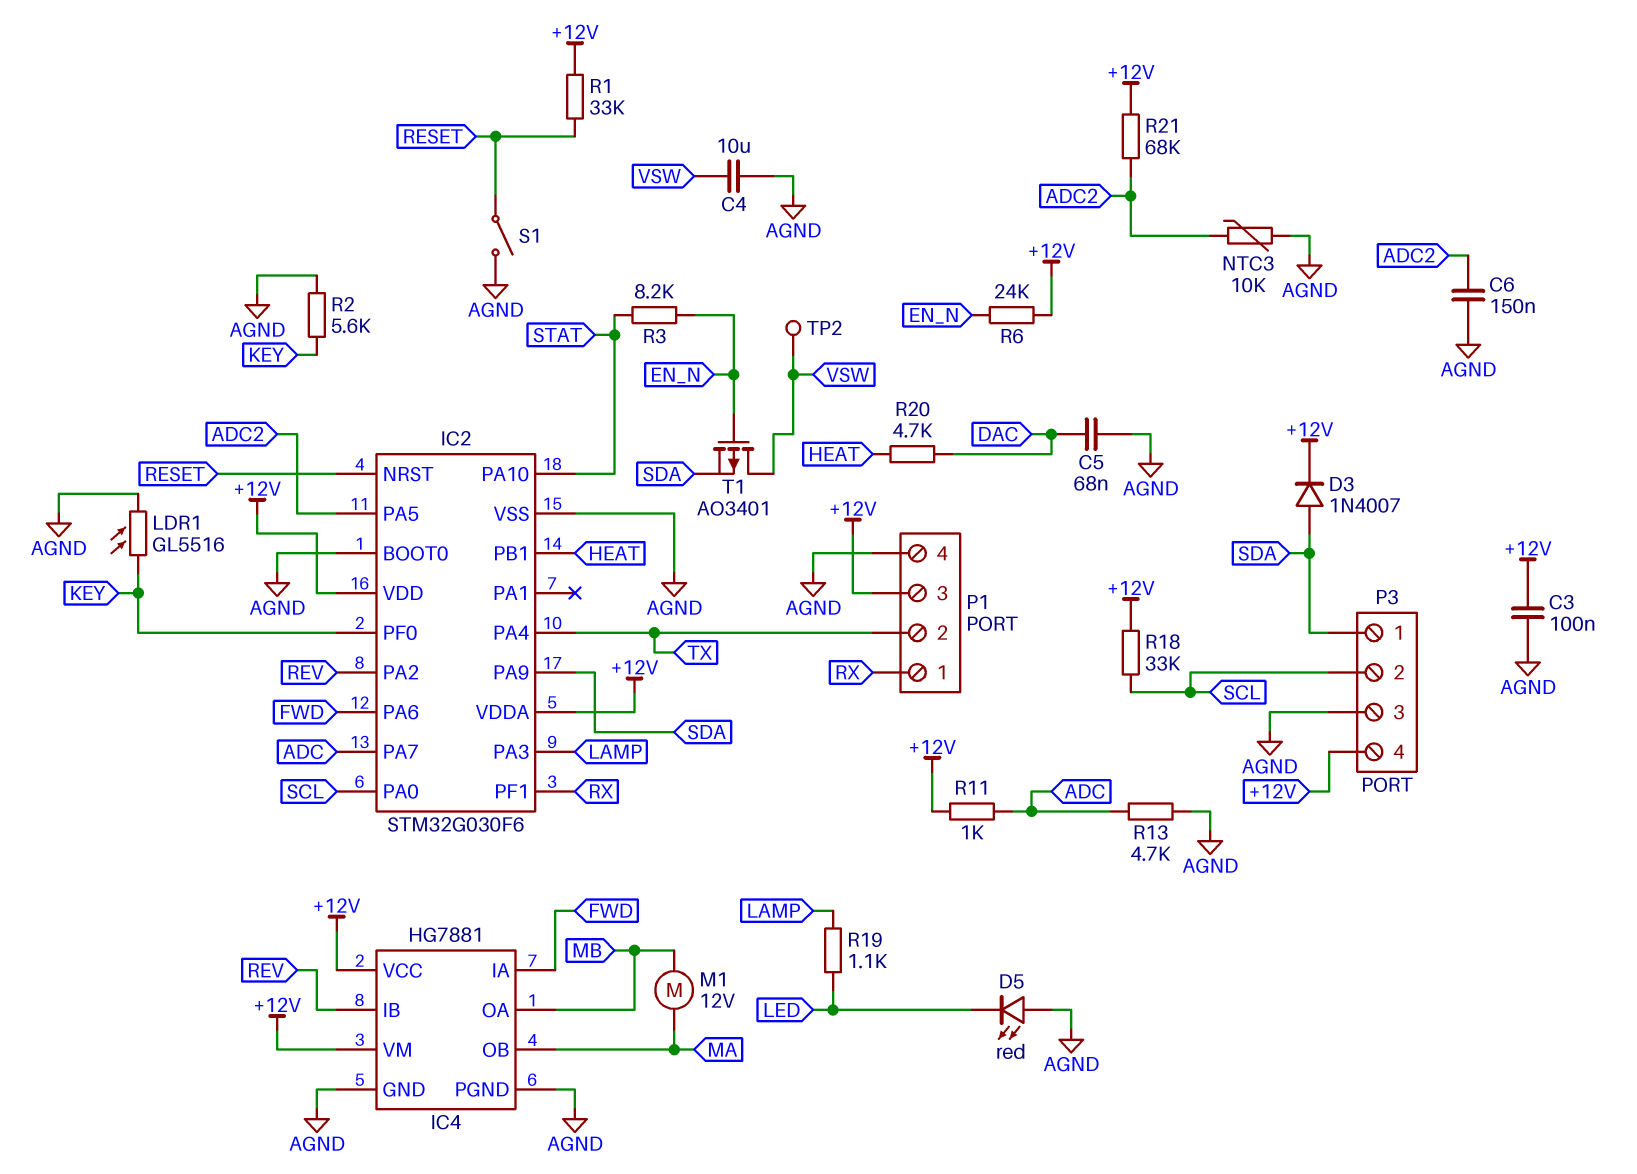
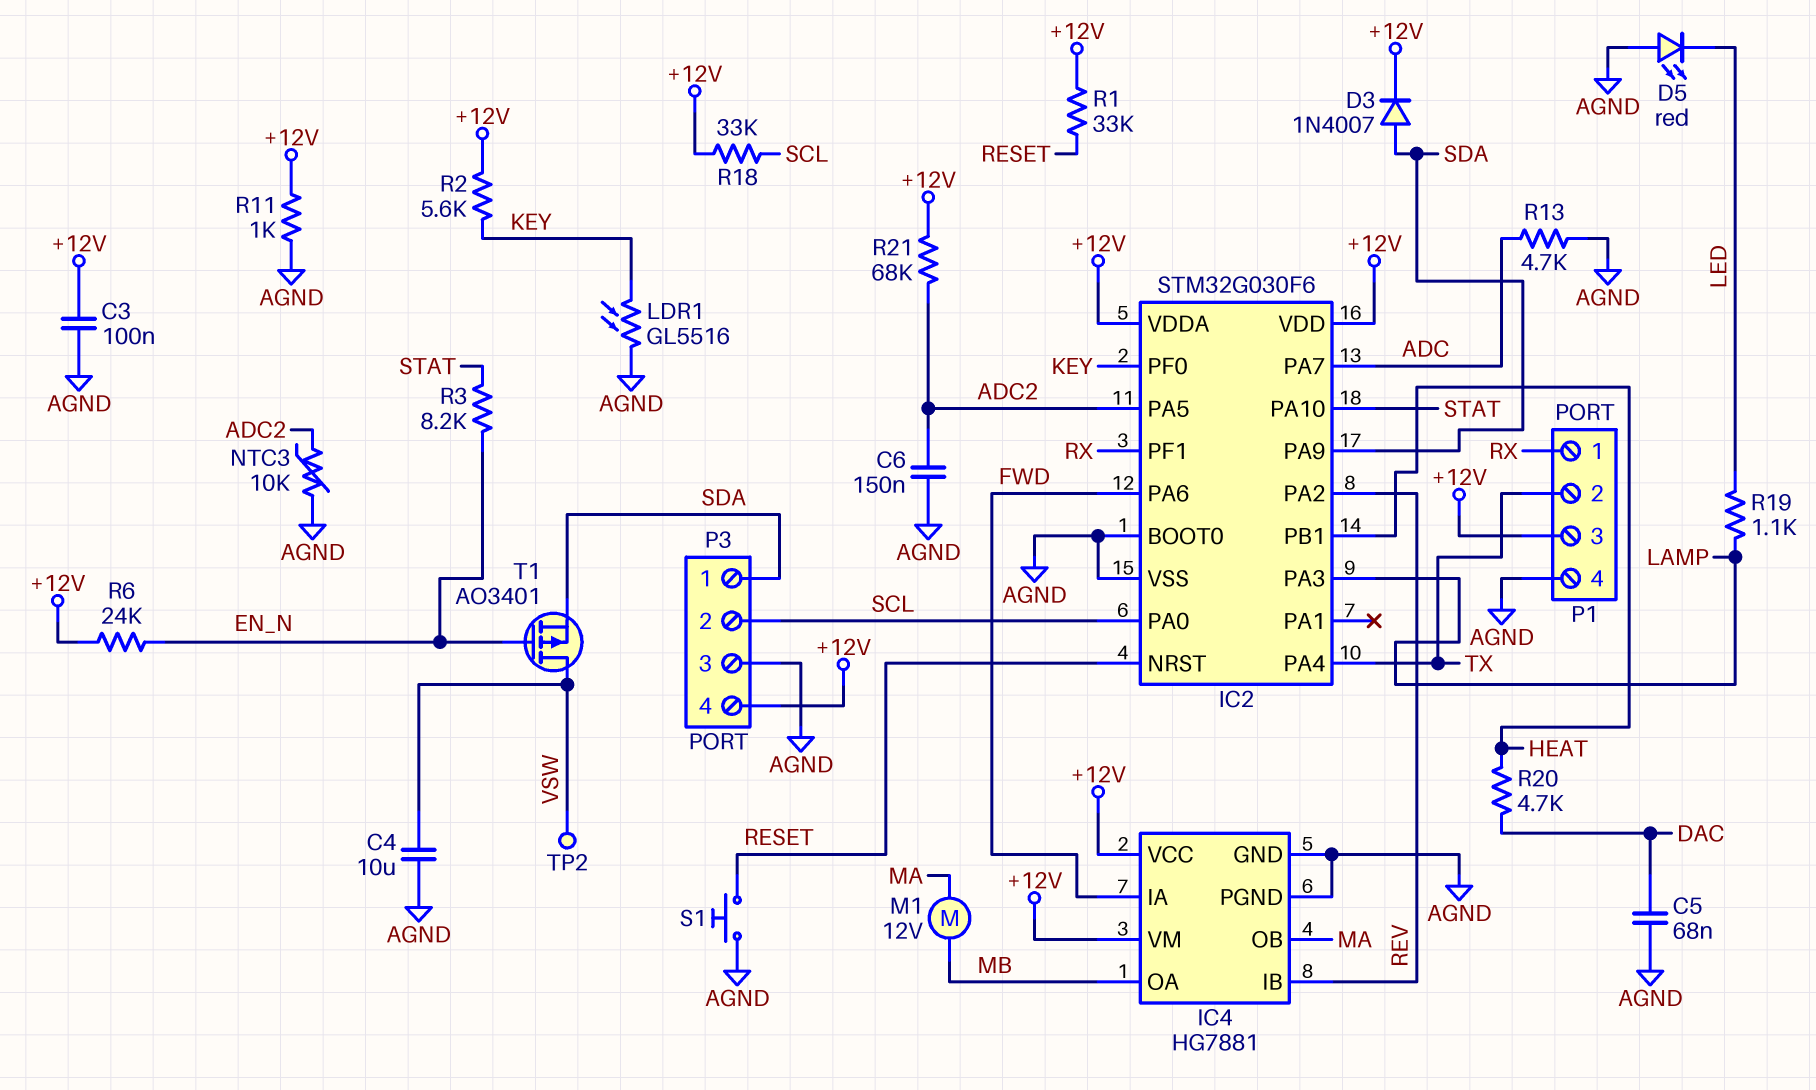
R2: 5.6k (AGND, KEY) -> 5.6k (+12V, KEY)
R11: 1k (+12V, ADC) -> 1k (+12V, AGND)
S1: switch (AGND, RESET) -> button (AGND, RESET)

